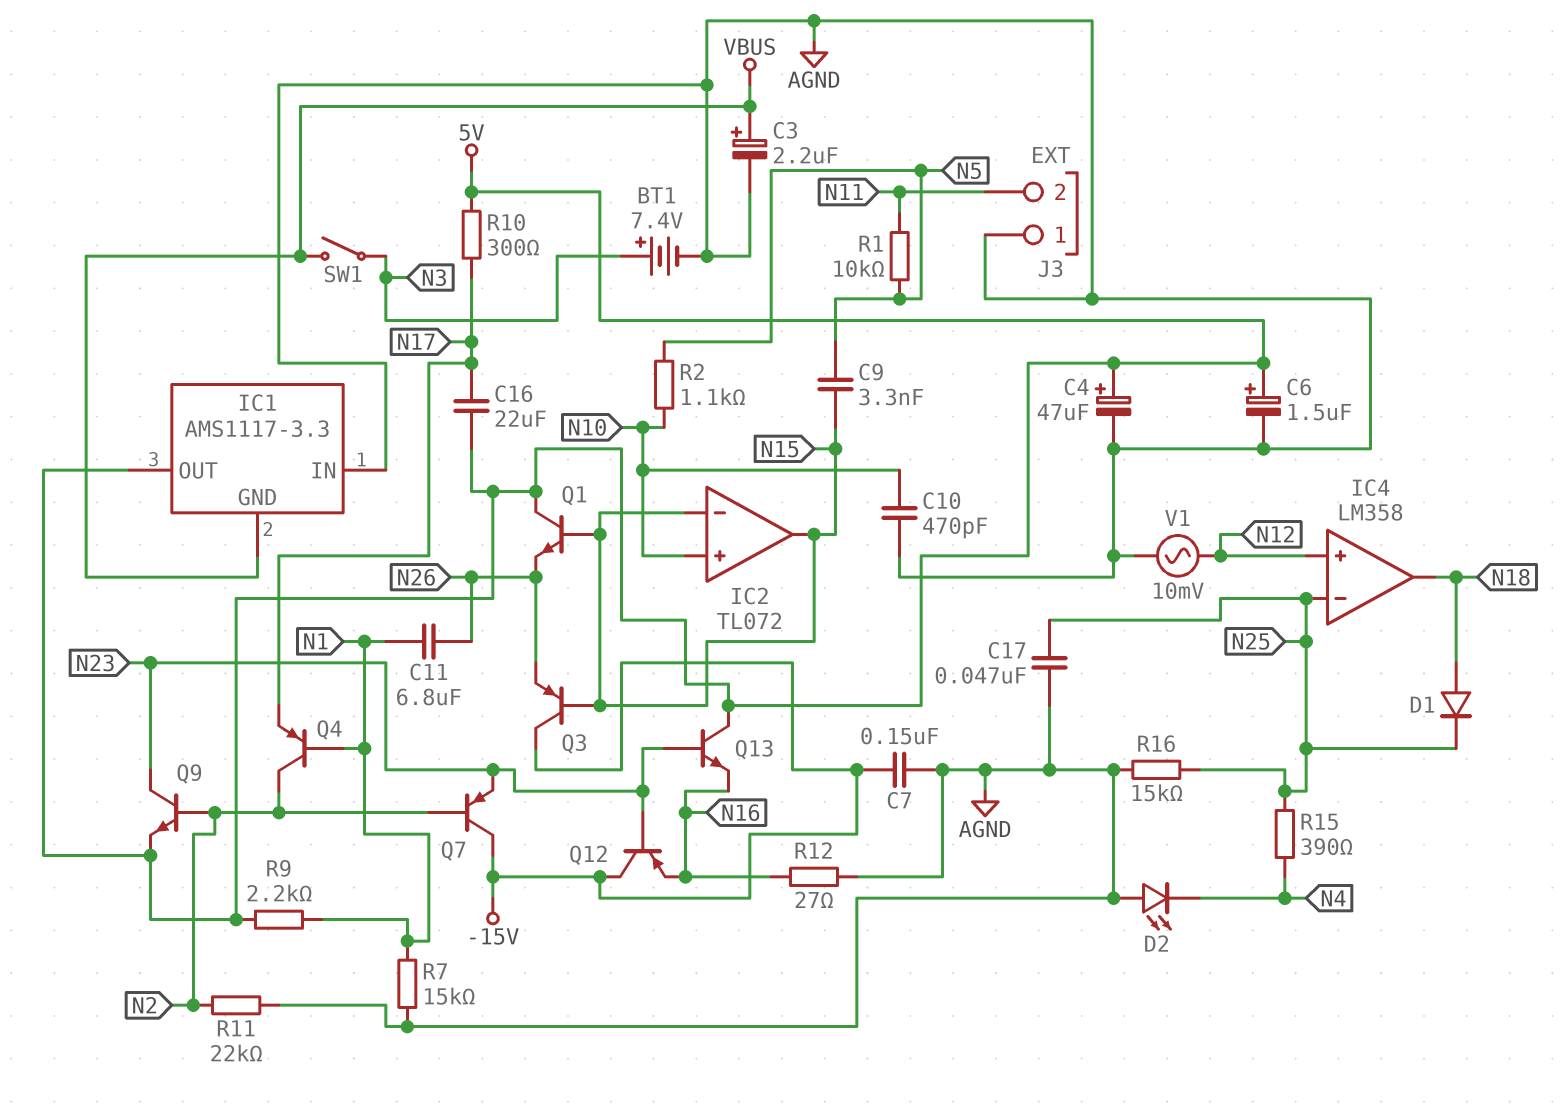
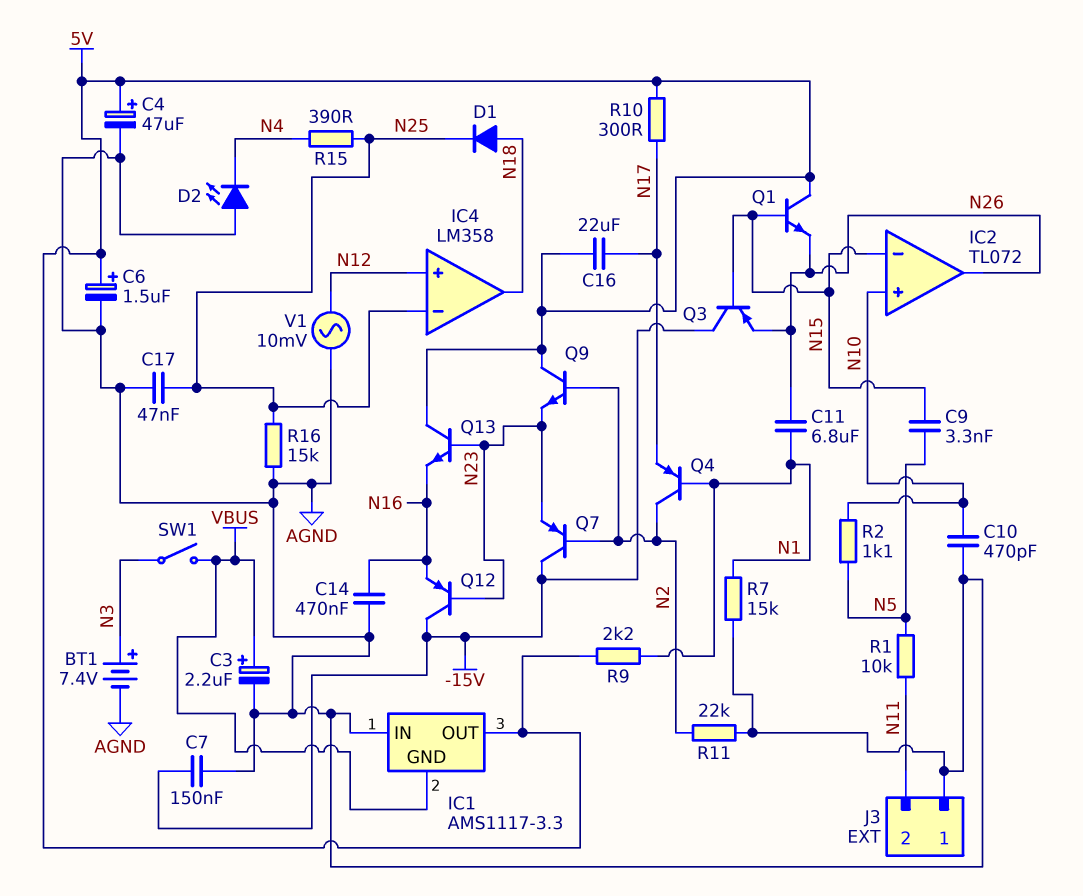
C14: none -> 470nF (AGND, N16)
IC2 pin out: N15 -> N26
Q9: NPN (B N2, C N23, E 5V) -> NPN (B N2, C 5V, E N23)
R12: 27 (AGND, N16) -> none

